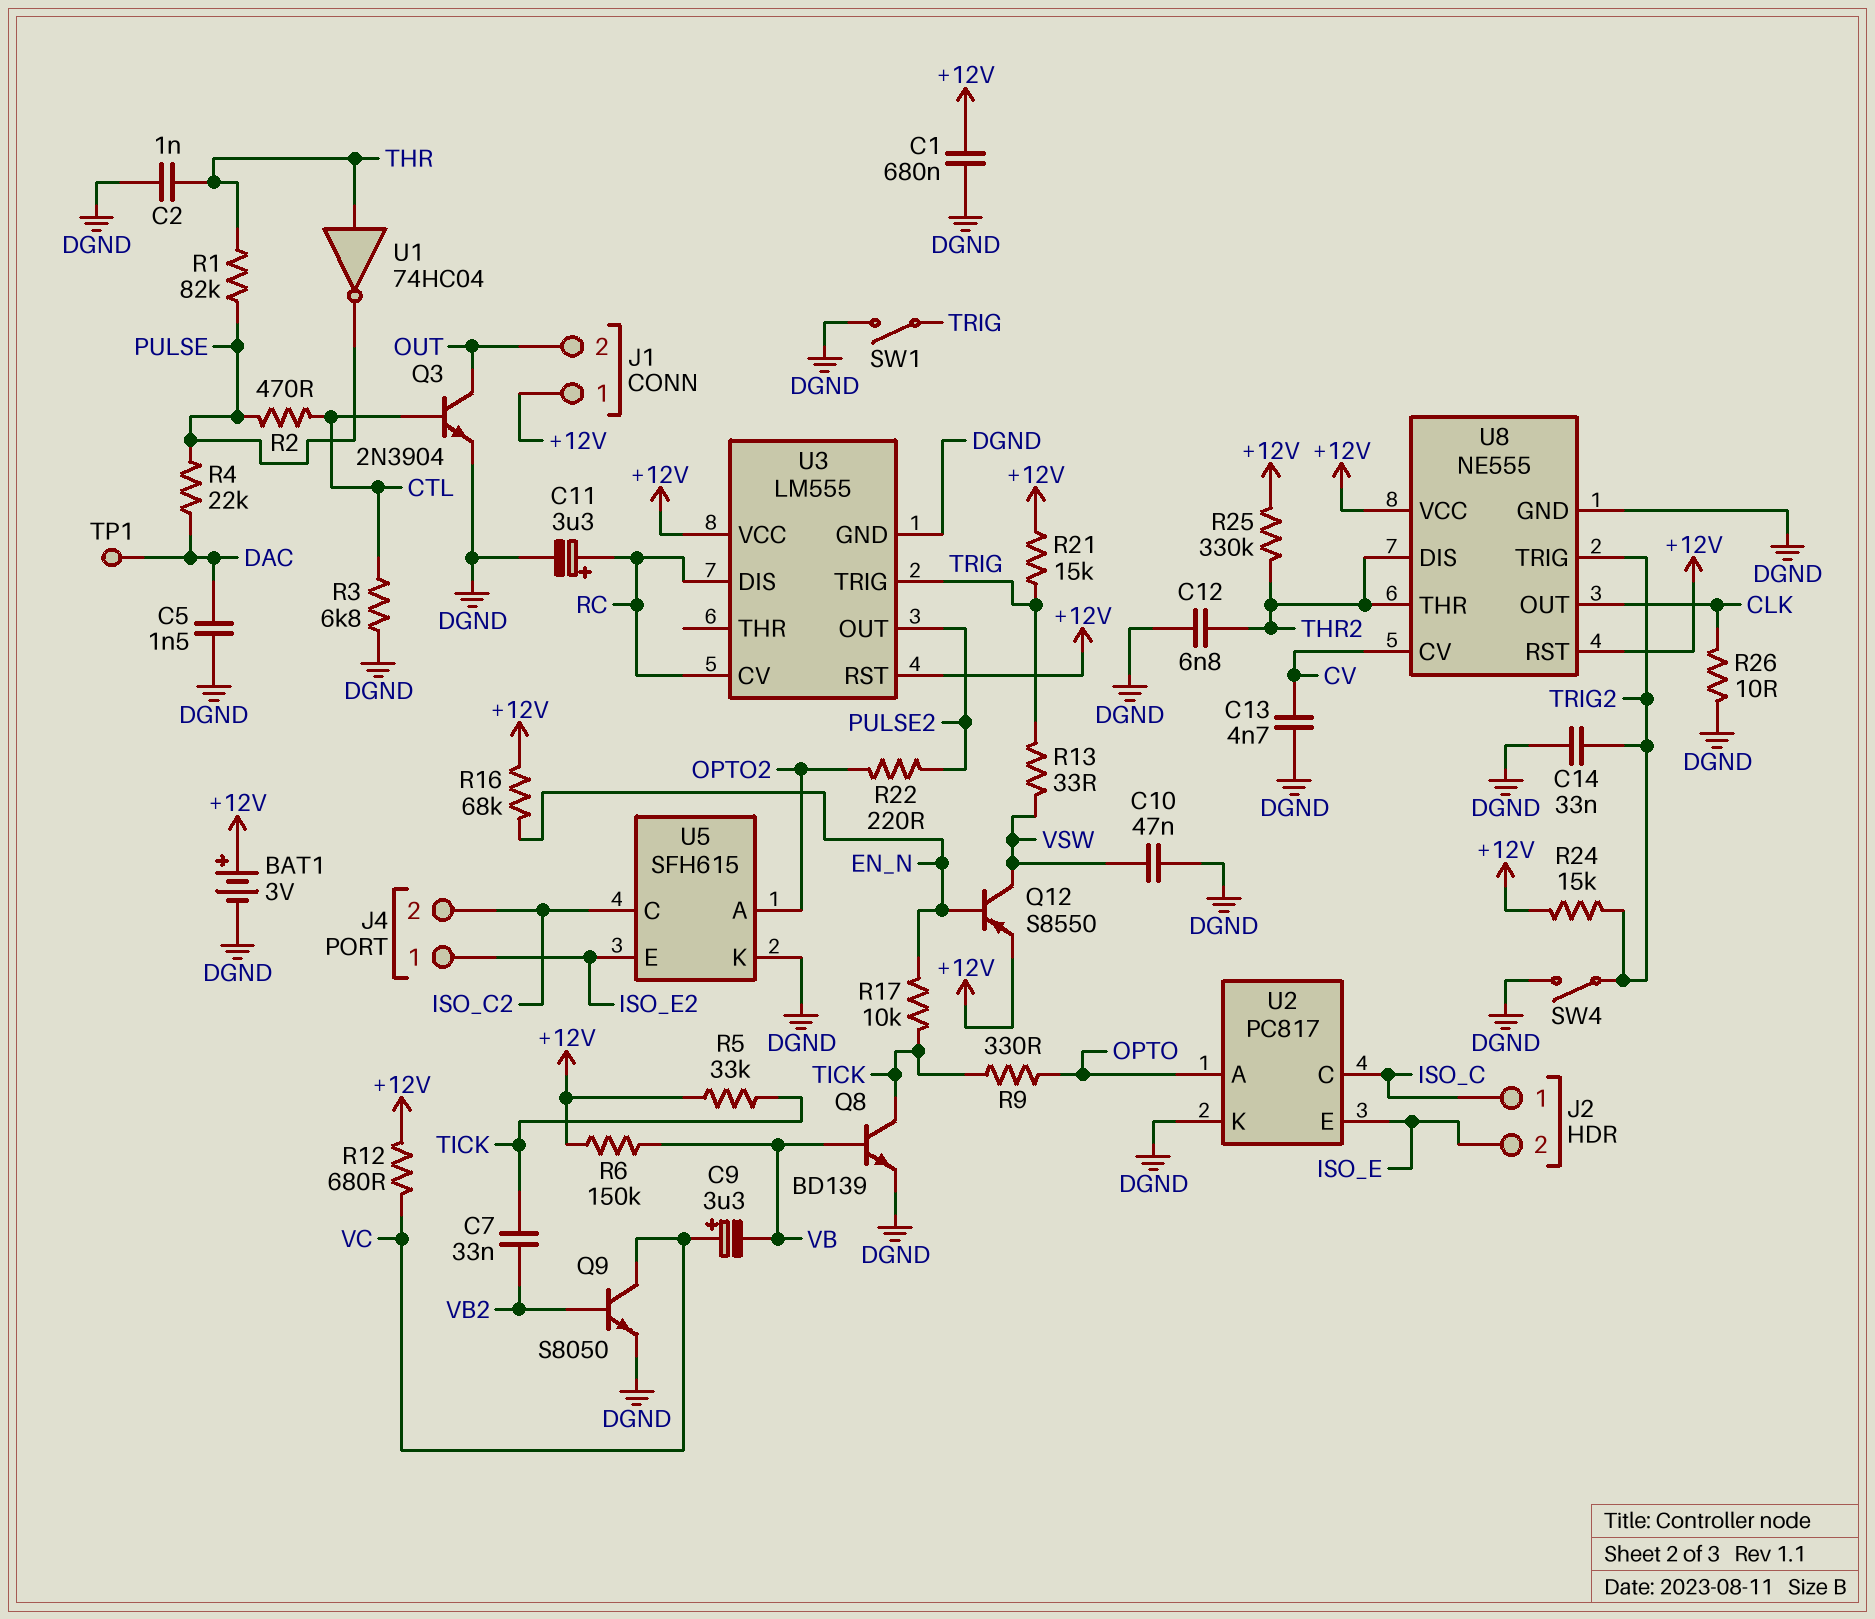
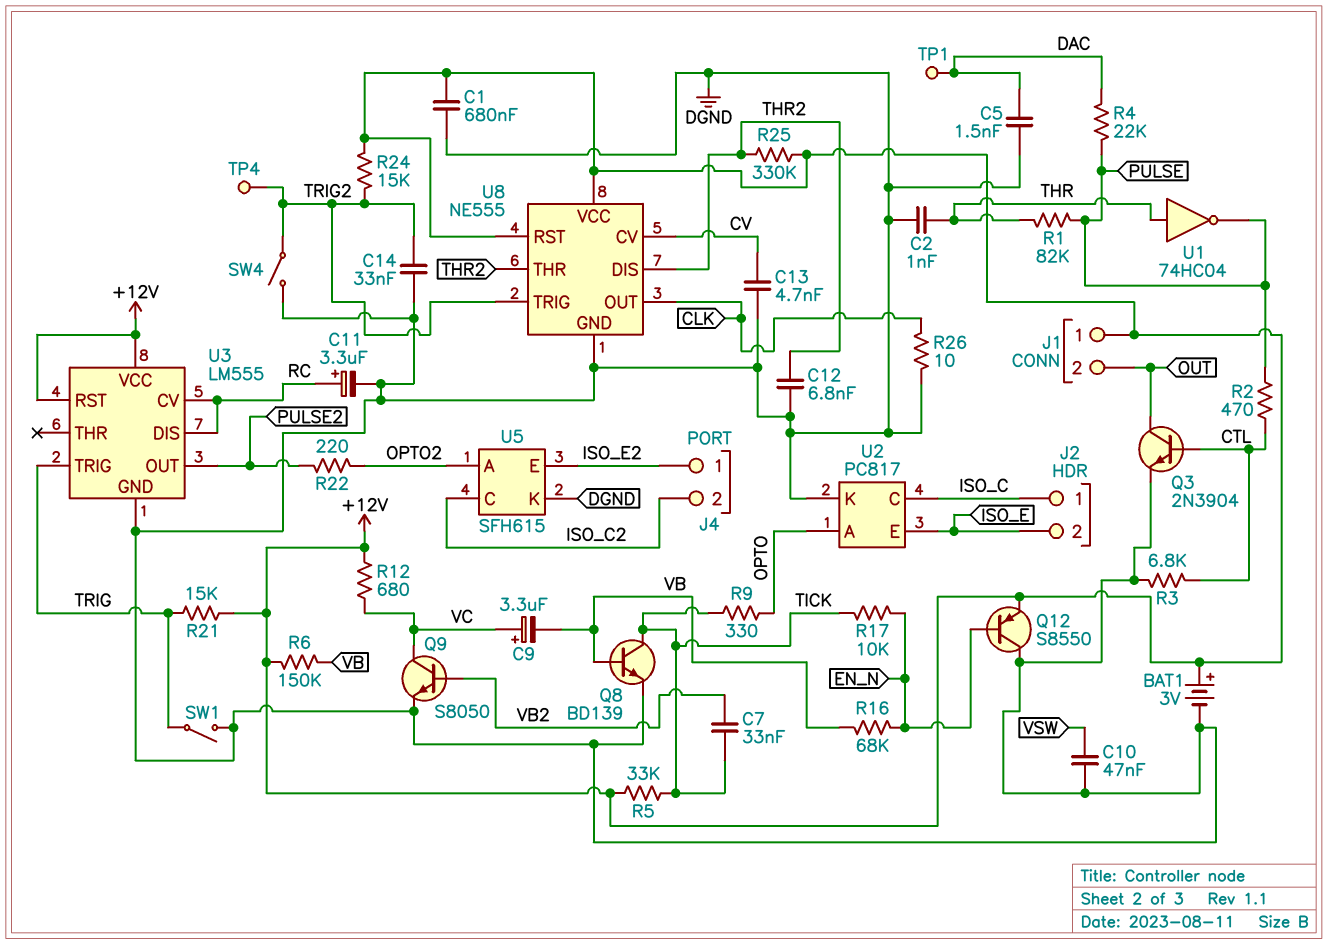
Q12: PNP S8550 (B EN_N, C VSW, E +12V) -> PNP S8550 (B EN_N, C DGND, E +12V)
R13: 33 (TRIG, VSW) -> none
R16: 68k (+12V, EN_N) -> 68k (EN_N, VB)
TP4: none -> test point (TRIG2)

